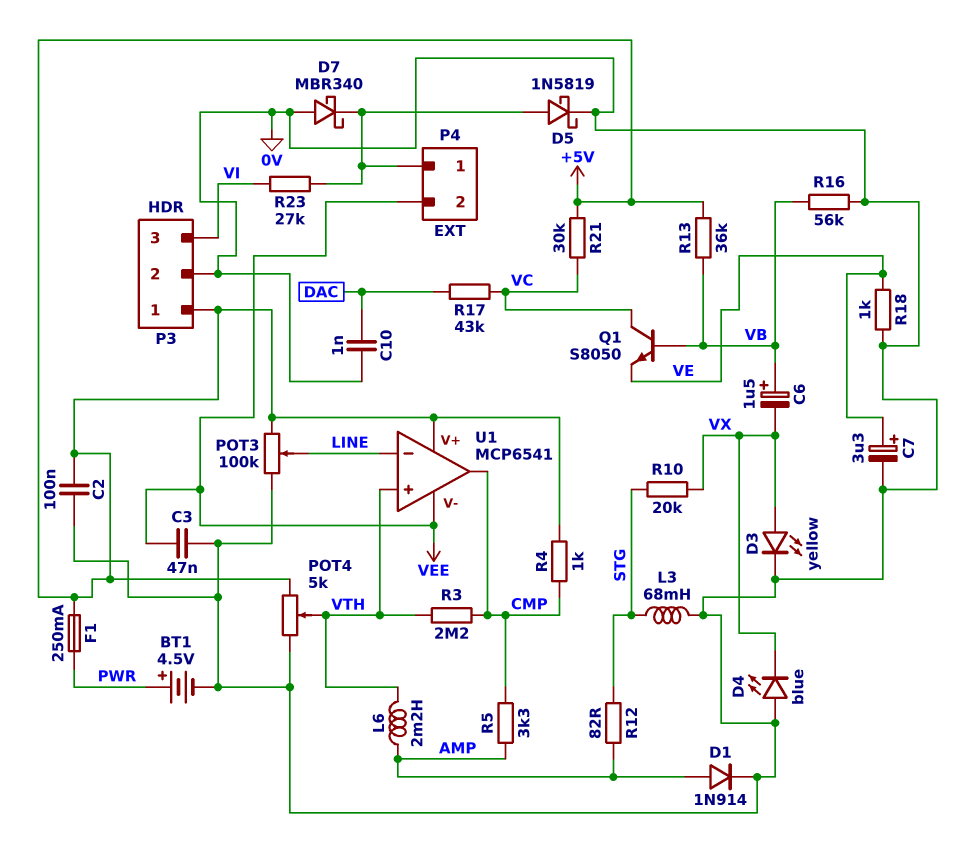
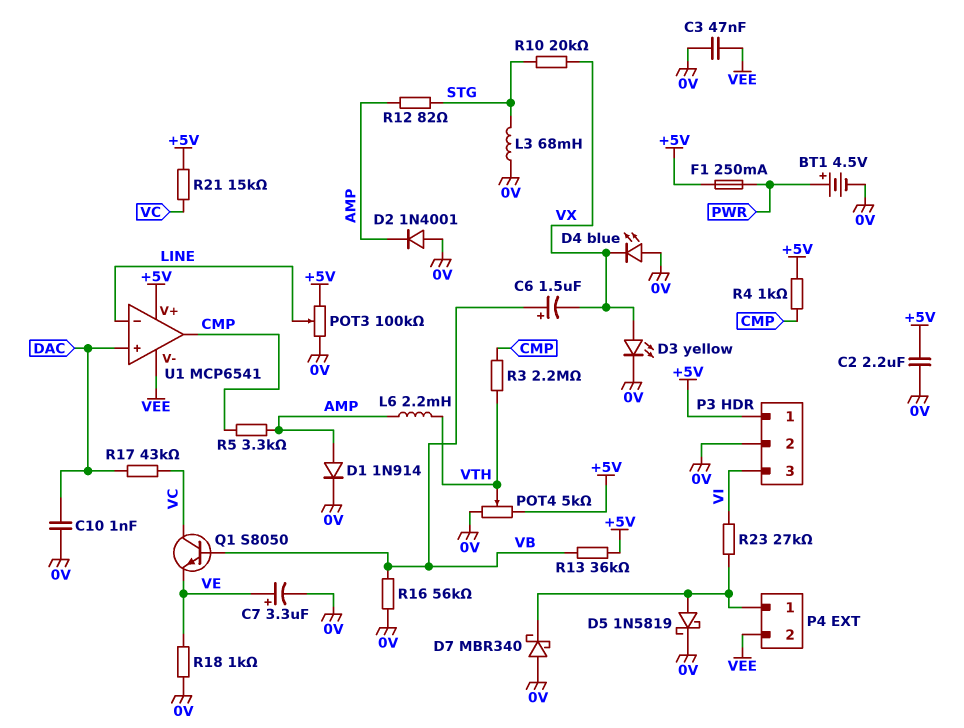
C2: 100nF (+5V, 0V) -> 2.2uF (+5V, 0V)
D2: none -> diode 1N4001 (A 0V, K AMP)
R21: 30k (+5V, VC) -> 15k (+5V, VC)
U1 pin in+: VTH -> DAC

